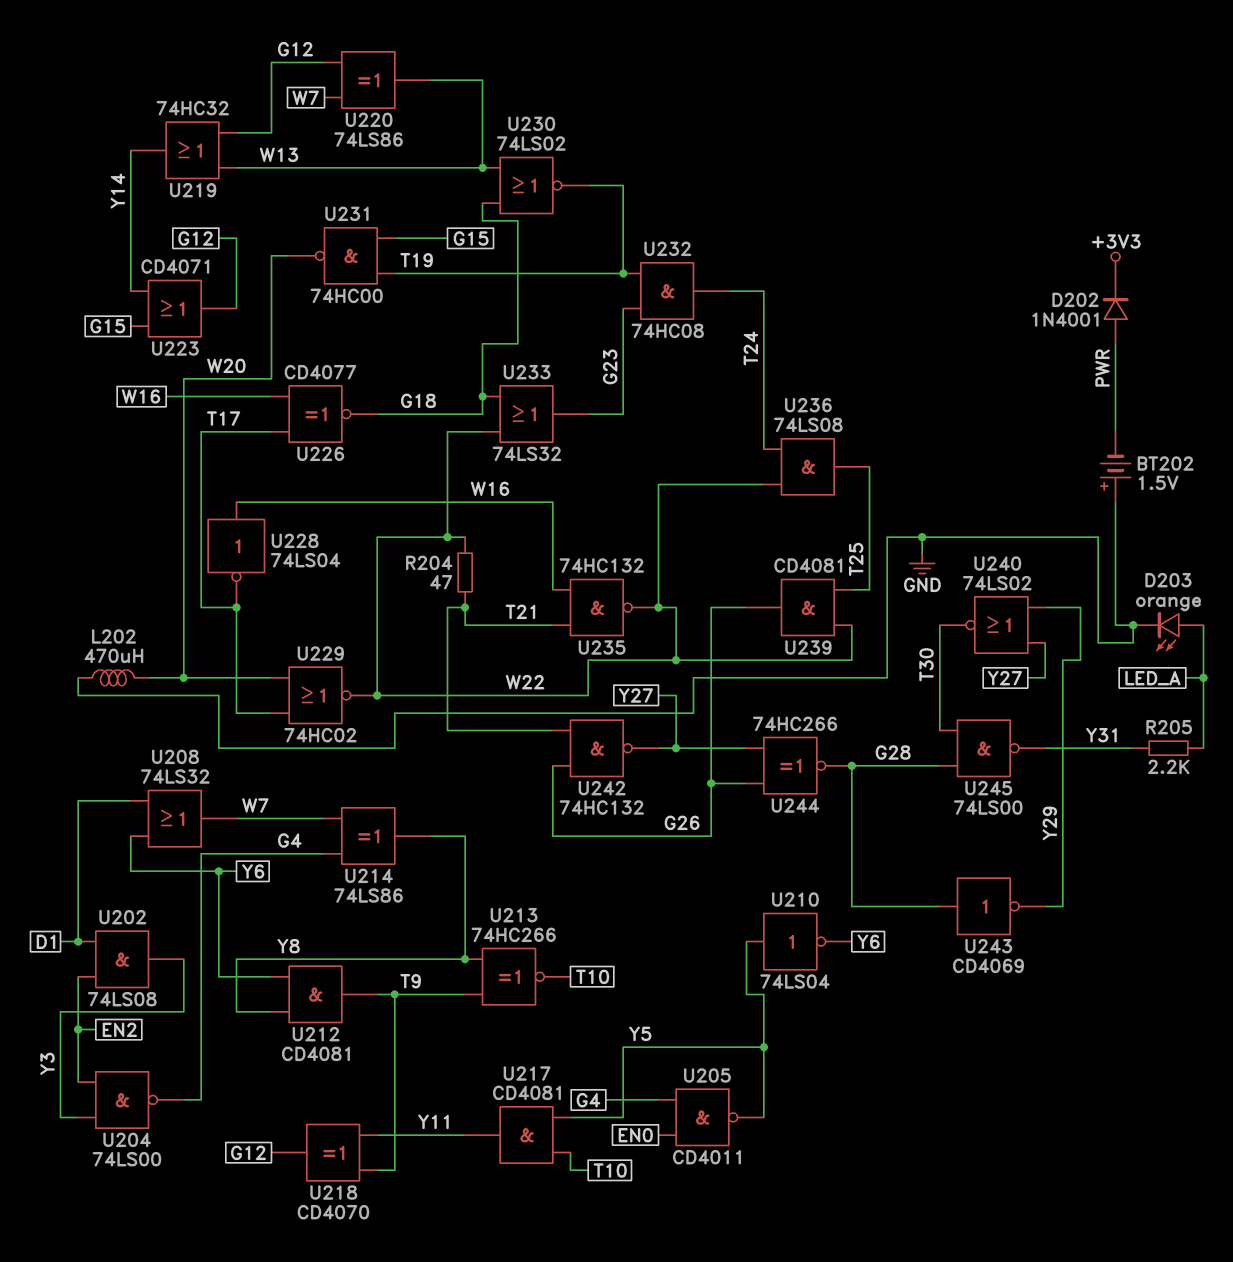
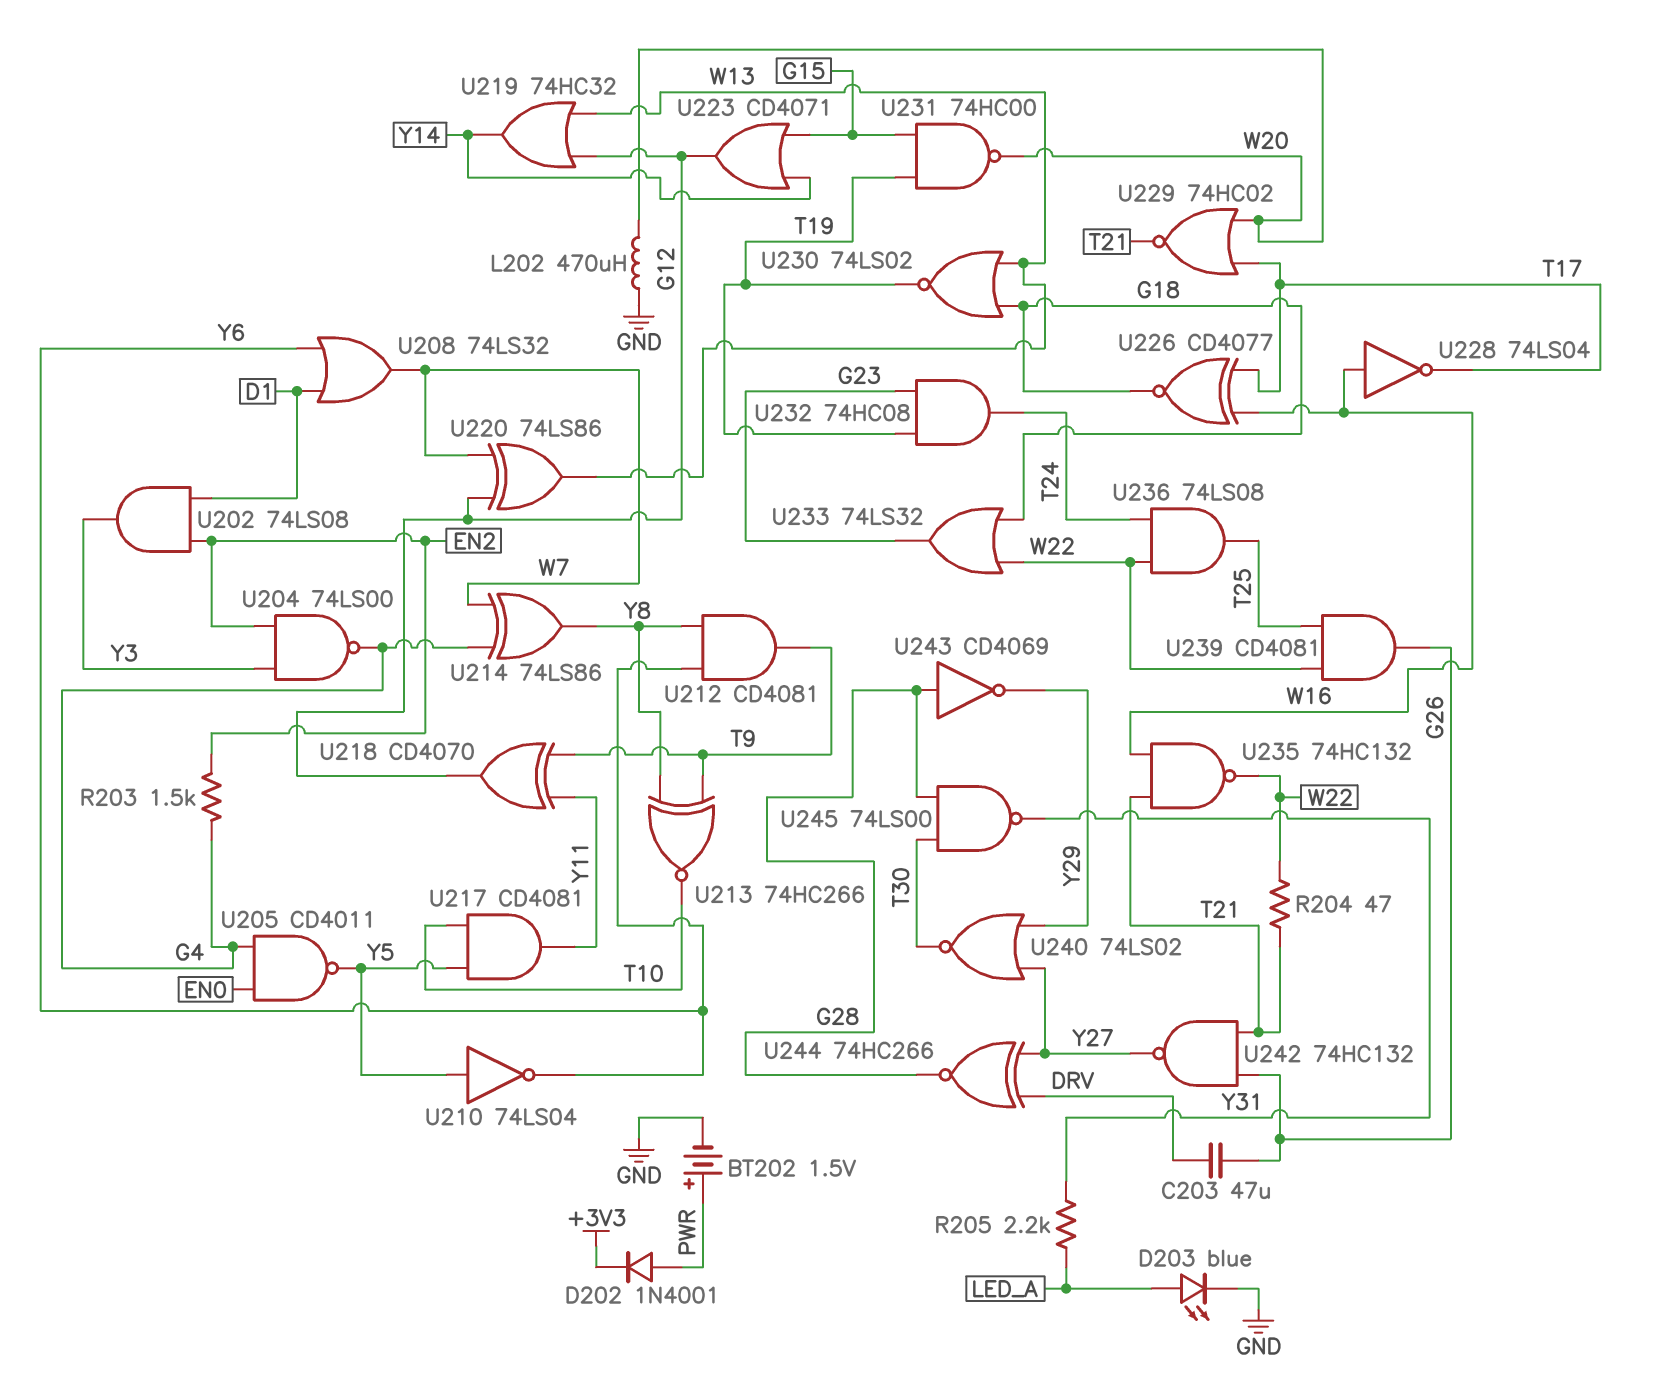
BT202: 1.5V (plus GND, minus PWR) -> 1.5V (plus PWR, minus GND)
C203: none -> 47uF (DRV, G26)
D203: LED orange (A LED_A, K GND) -> LED blue (A LED_A, K GND)
R203: none -> 1.5k (EN2, G4)
U229: NOR 74HC02 (in T17, in W20, out W22) -> NOR 74HC02 (in T17, in W20, out T21)
U244: XNOR 74HC266 (in G26, in Y27, out G28) -> XNOR 74HC266 (in DRV, in Y27, out G28)

